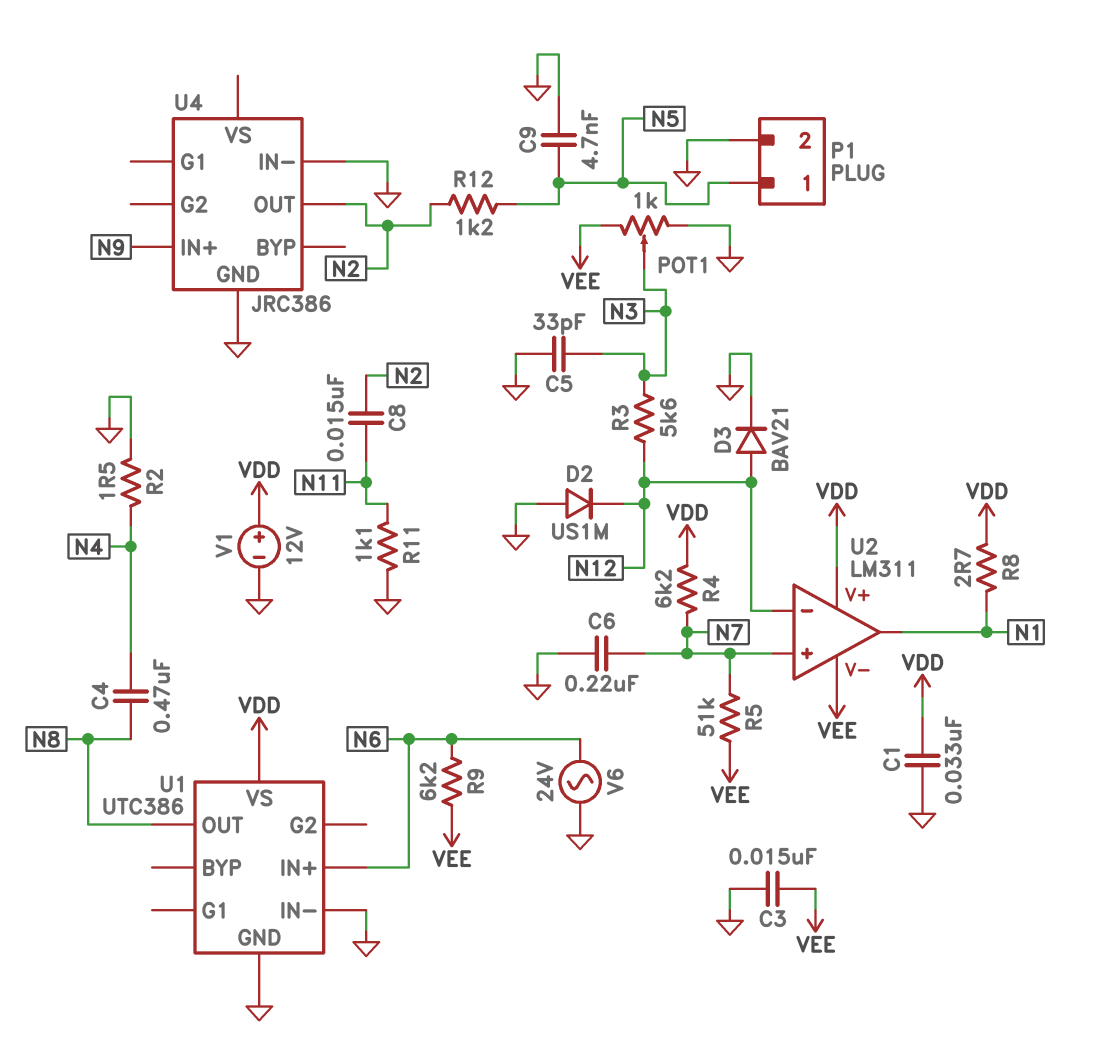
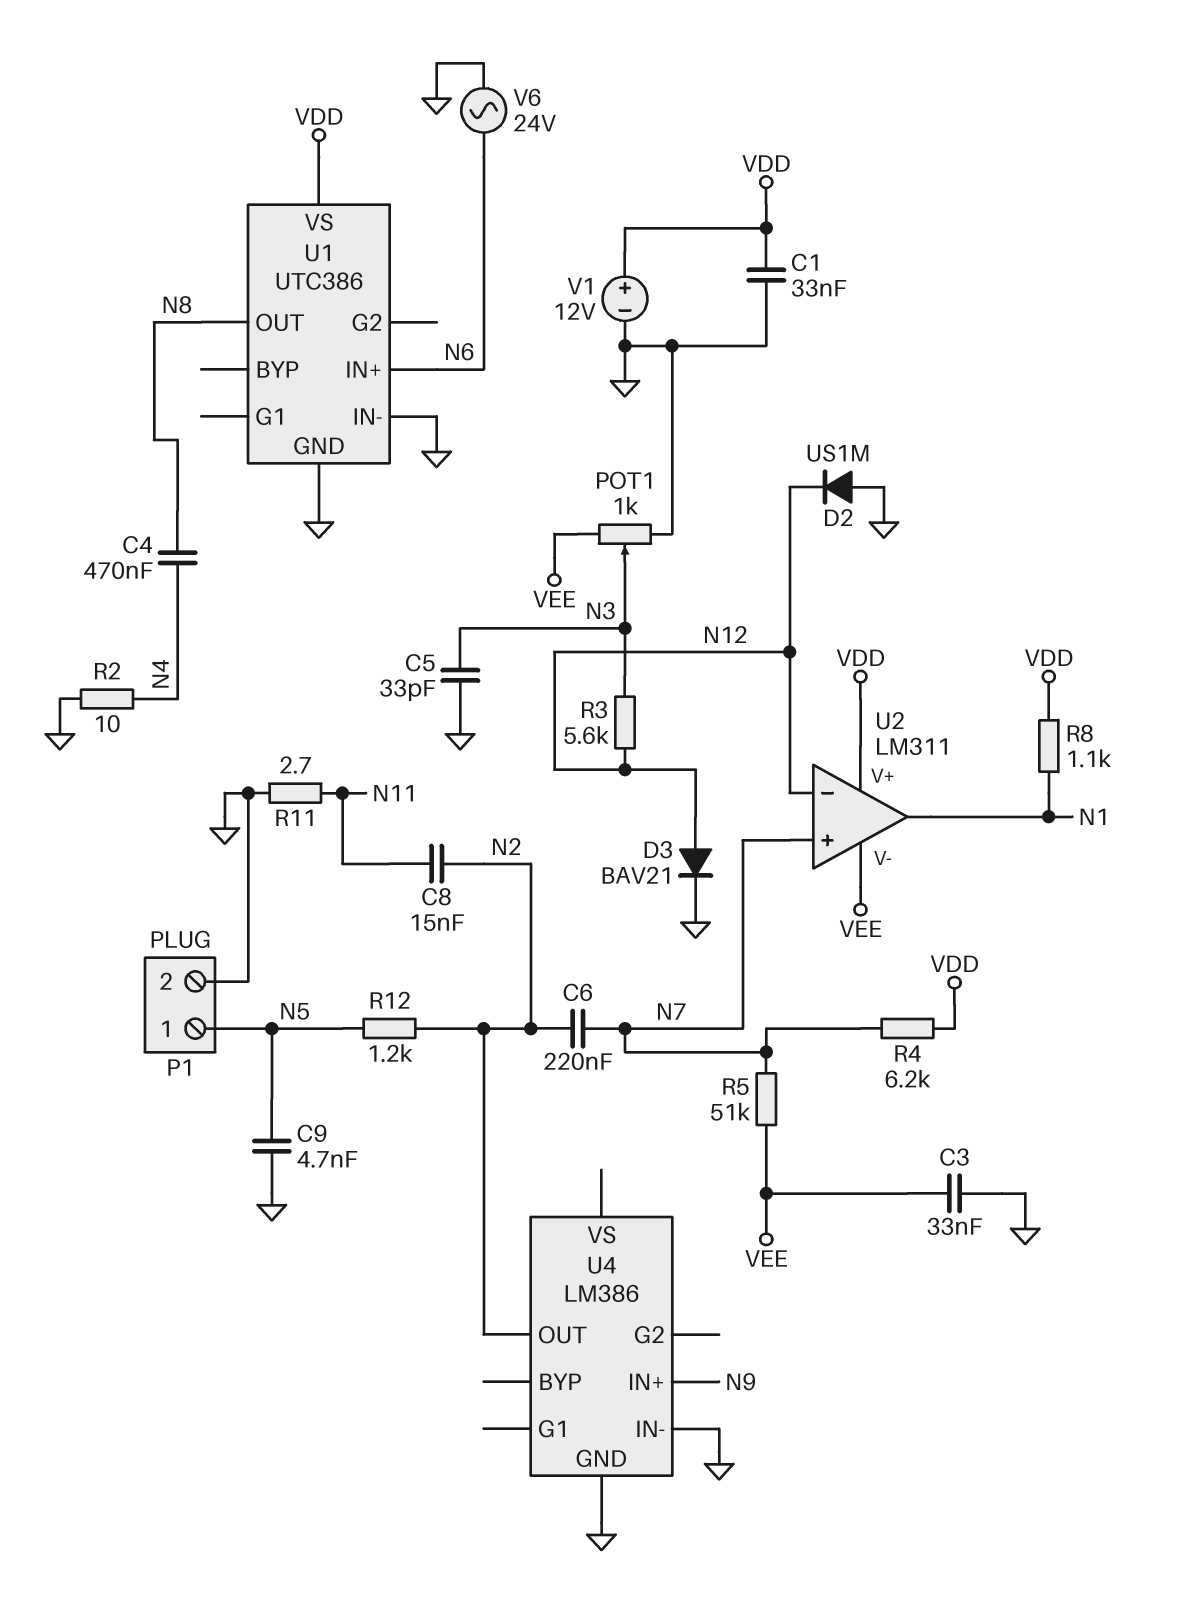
C3: 15nF (GND, VEE) -> 33nF (GND, VEE)
C6: 220nF (GND, N7) -> 220nF (N2, N7)
R2: 1.5 (GND, N4) -> 10 (GND, N4)
R8: 2.7 (N1, VDD) -> 1.1k (N1, VDD)
R9: 6.2k (N6, VEE) -> none
R11: 1.1k (GND, N11) -> 2.7 (GND, N11)
U4: JRC386 -> LM386

